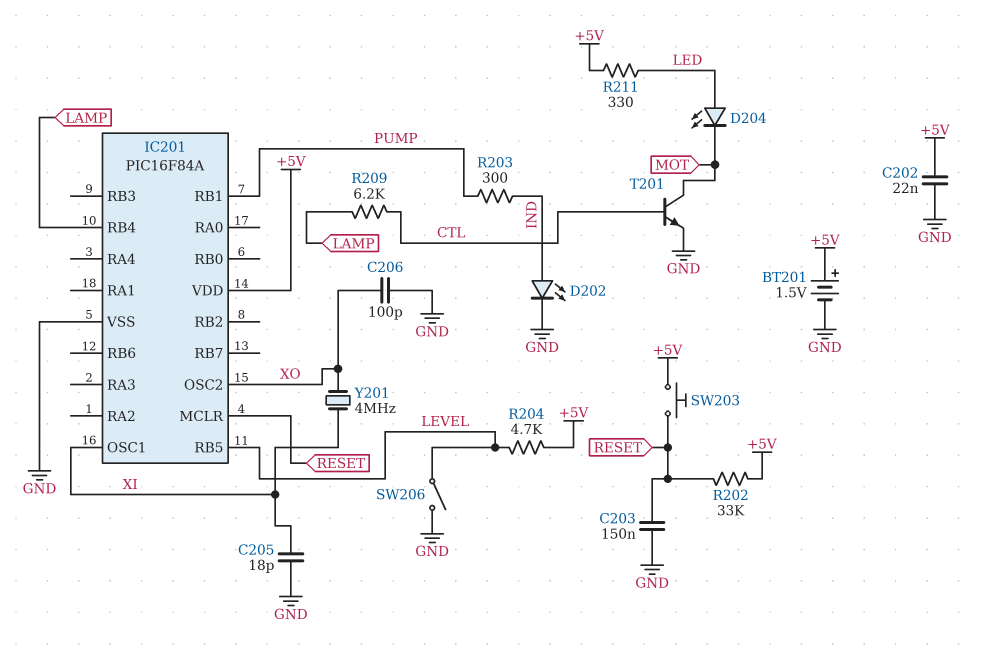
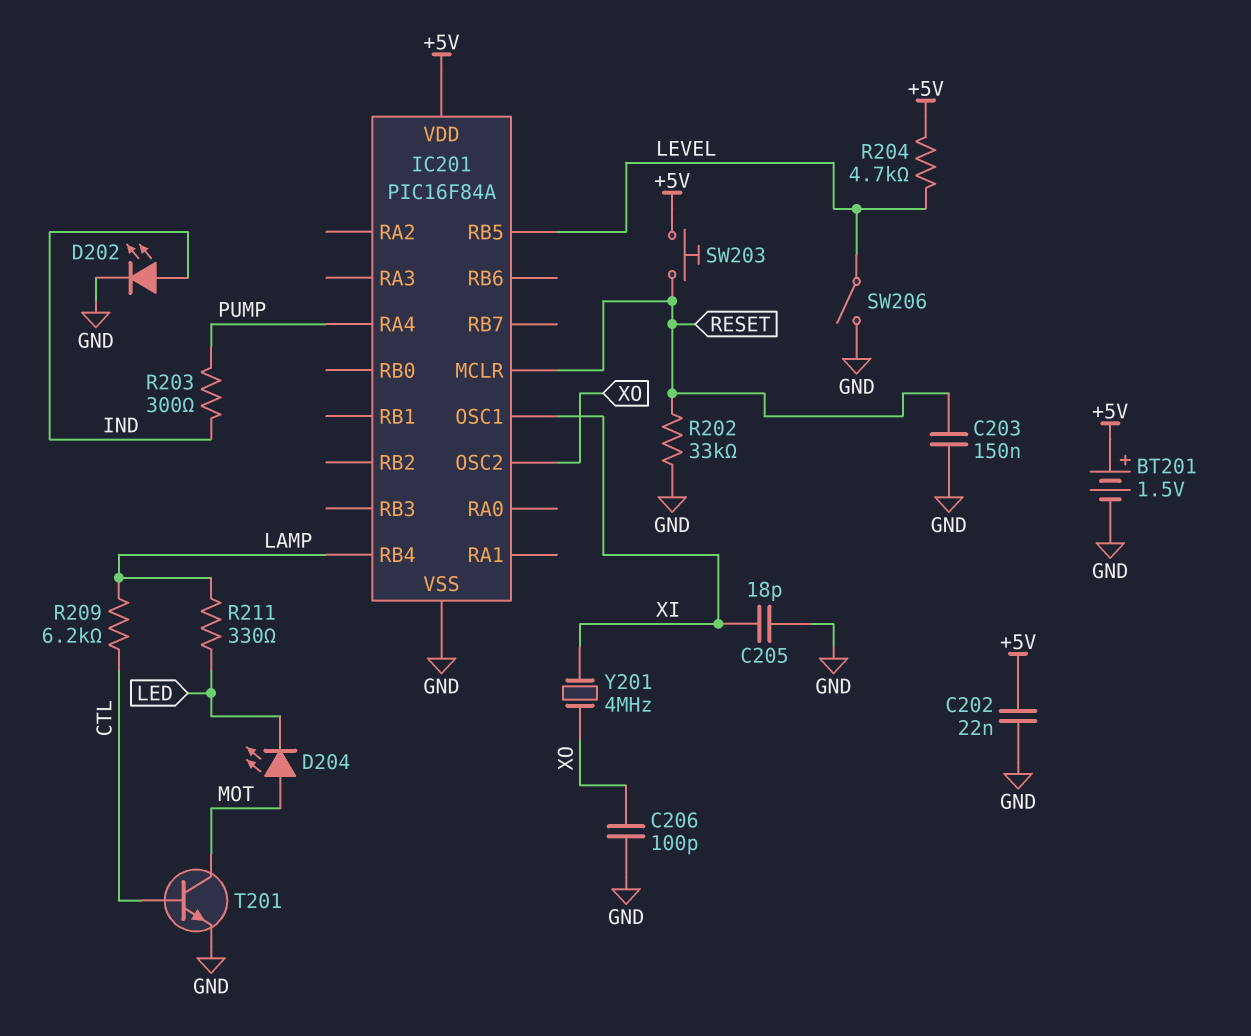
D204: LED (A LED, K MOT) -> LED (A MOT, K LED)
IC201 pin RA4: none -> PUMP
IC201 pin RB1: PUMP -> none
R202: 33k (+5V, RESET) -> 33k (GND, RESET)
R211: 330 (+5V, LED) -> 330 (LAMP, LED)

